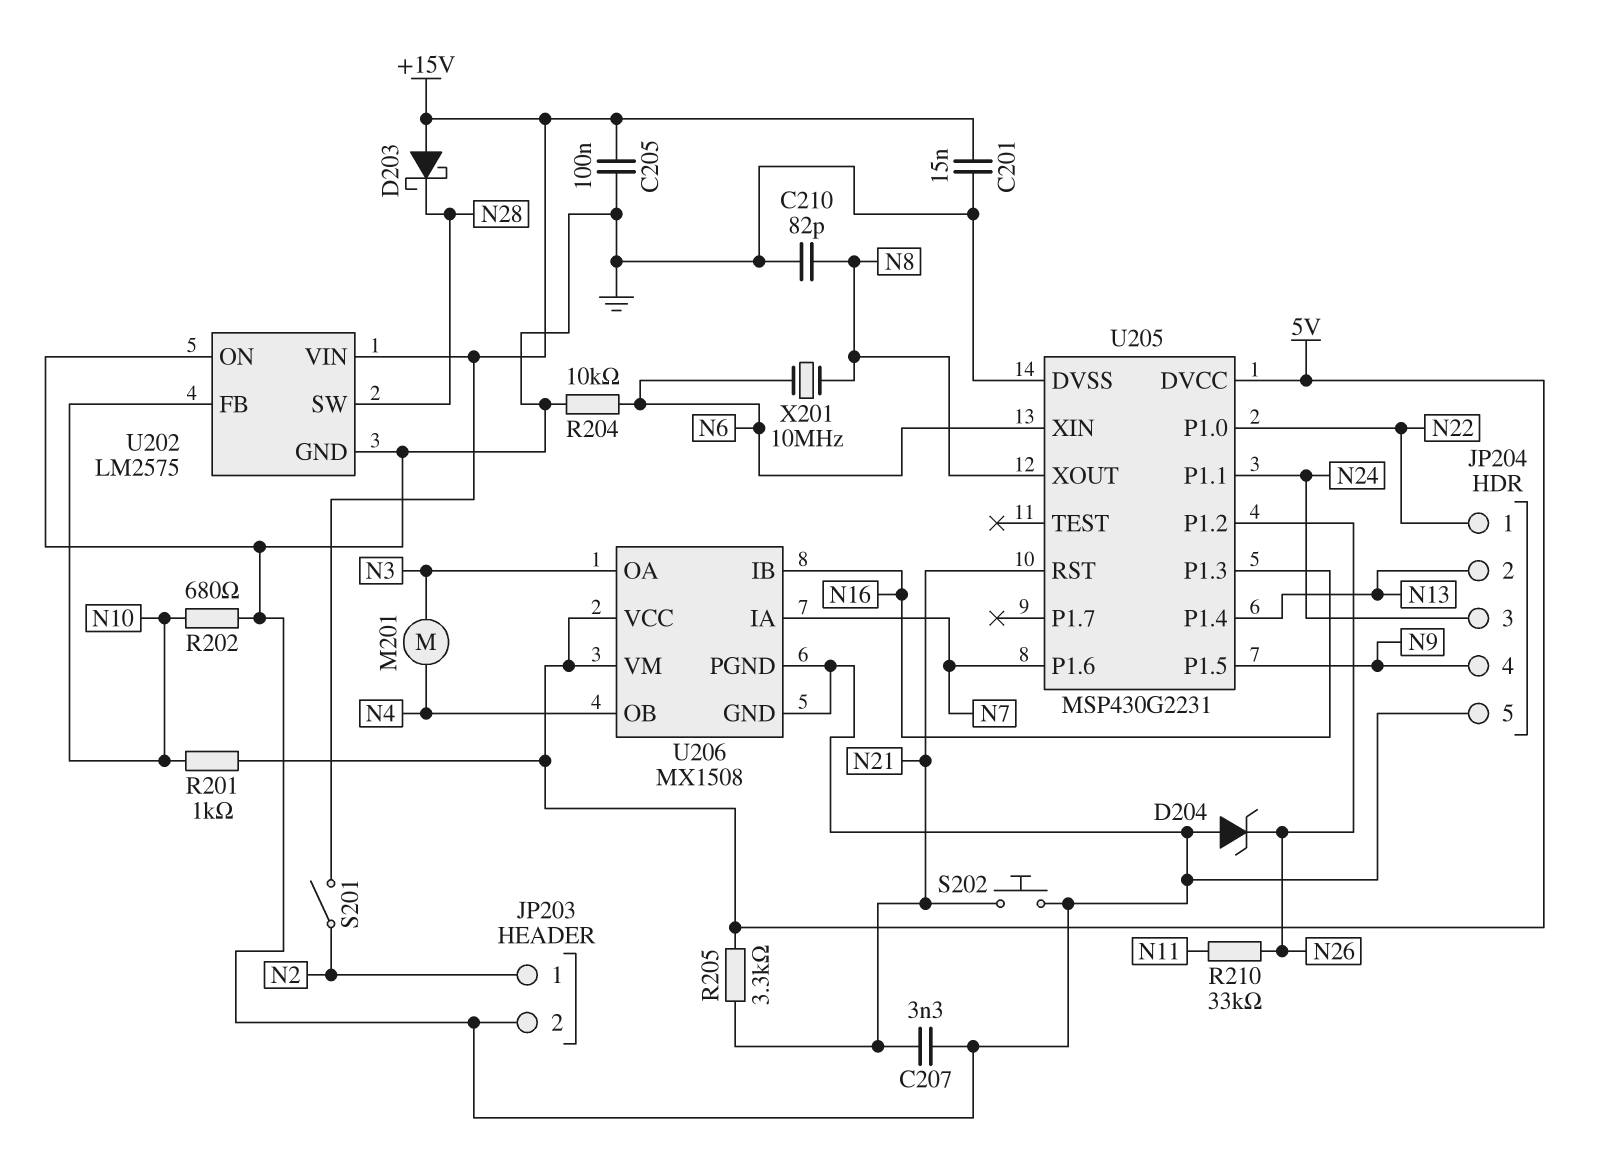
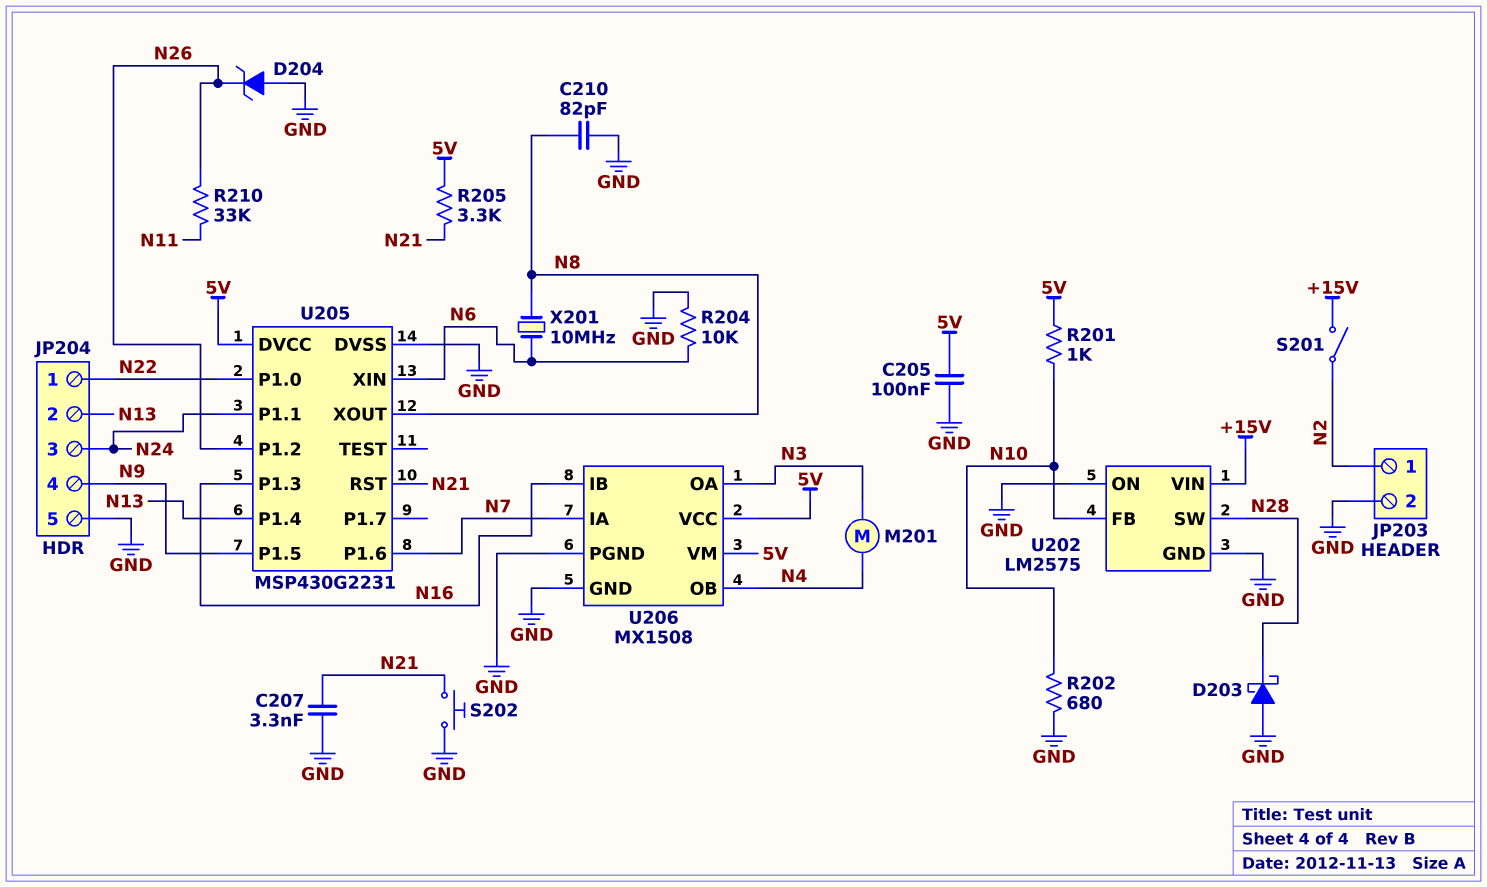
C201: 15nF (+15V, GND) -> none
C205: 100nF (+15V, GND) -> 100nF (5V, GND)
D203: schottky (A +15V, K N28) -> schottky (A GND, K N28)

